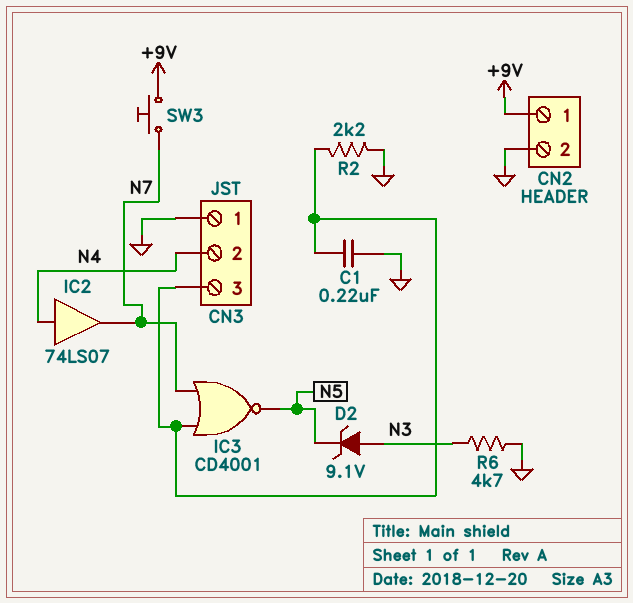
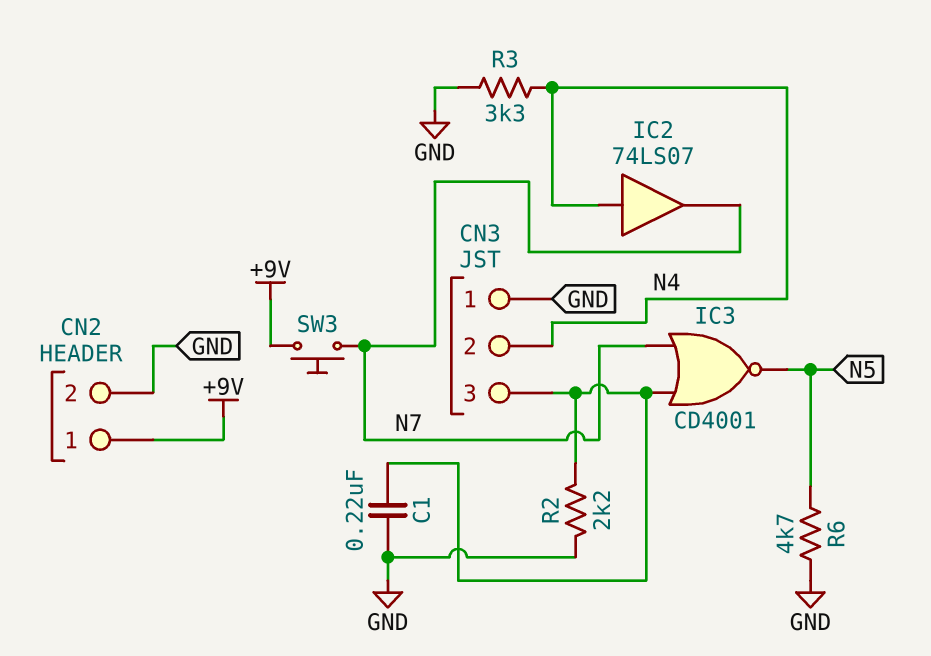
D2: zener 9.1V (A N3, K N5) -> none
R3: none -> 3.3k (GND, N4)
R6: 4.7k (GND, N3) -> 4.7k (GND, N5)

